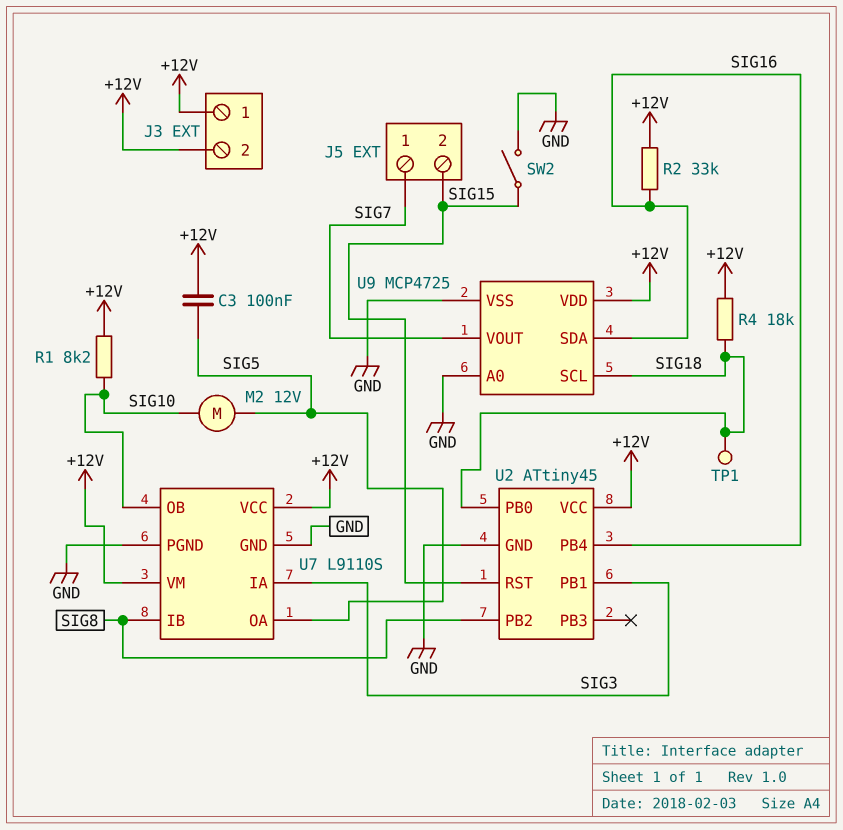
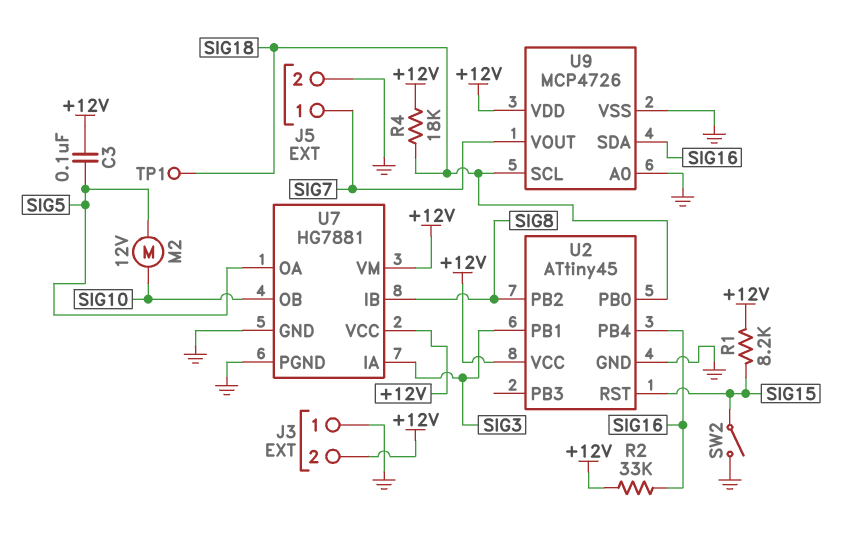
J3 pin 1: +12V -> GND
J5 pin 2: SIG15 -> GND
R1: 8.2k (+12V, SIG10) -> 8.2k (+12V, SIG15)
U7: L9110S -> HG7881
U9: MCP4725 -> MCP4726

